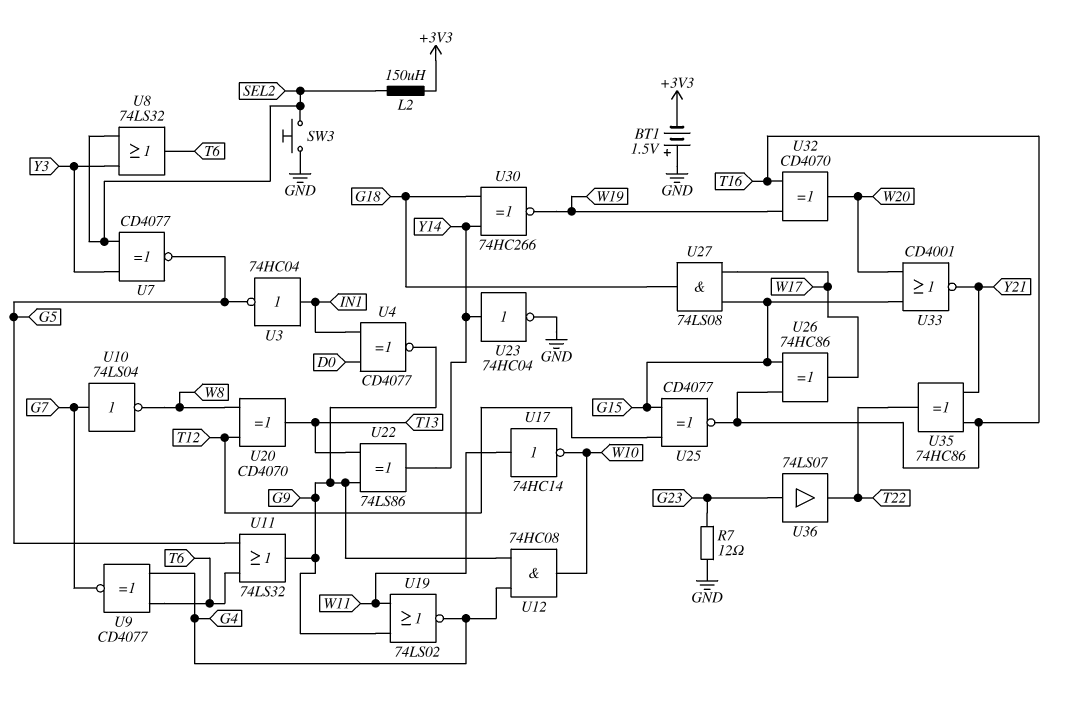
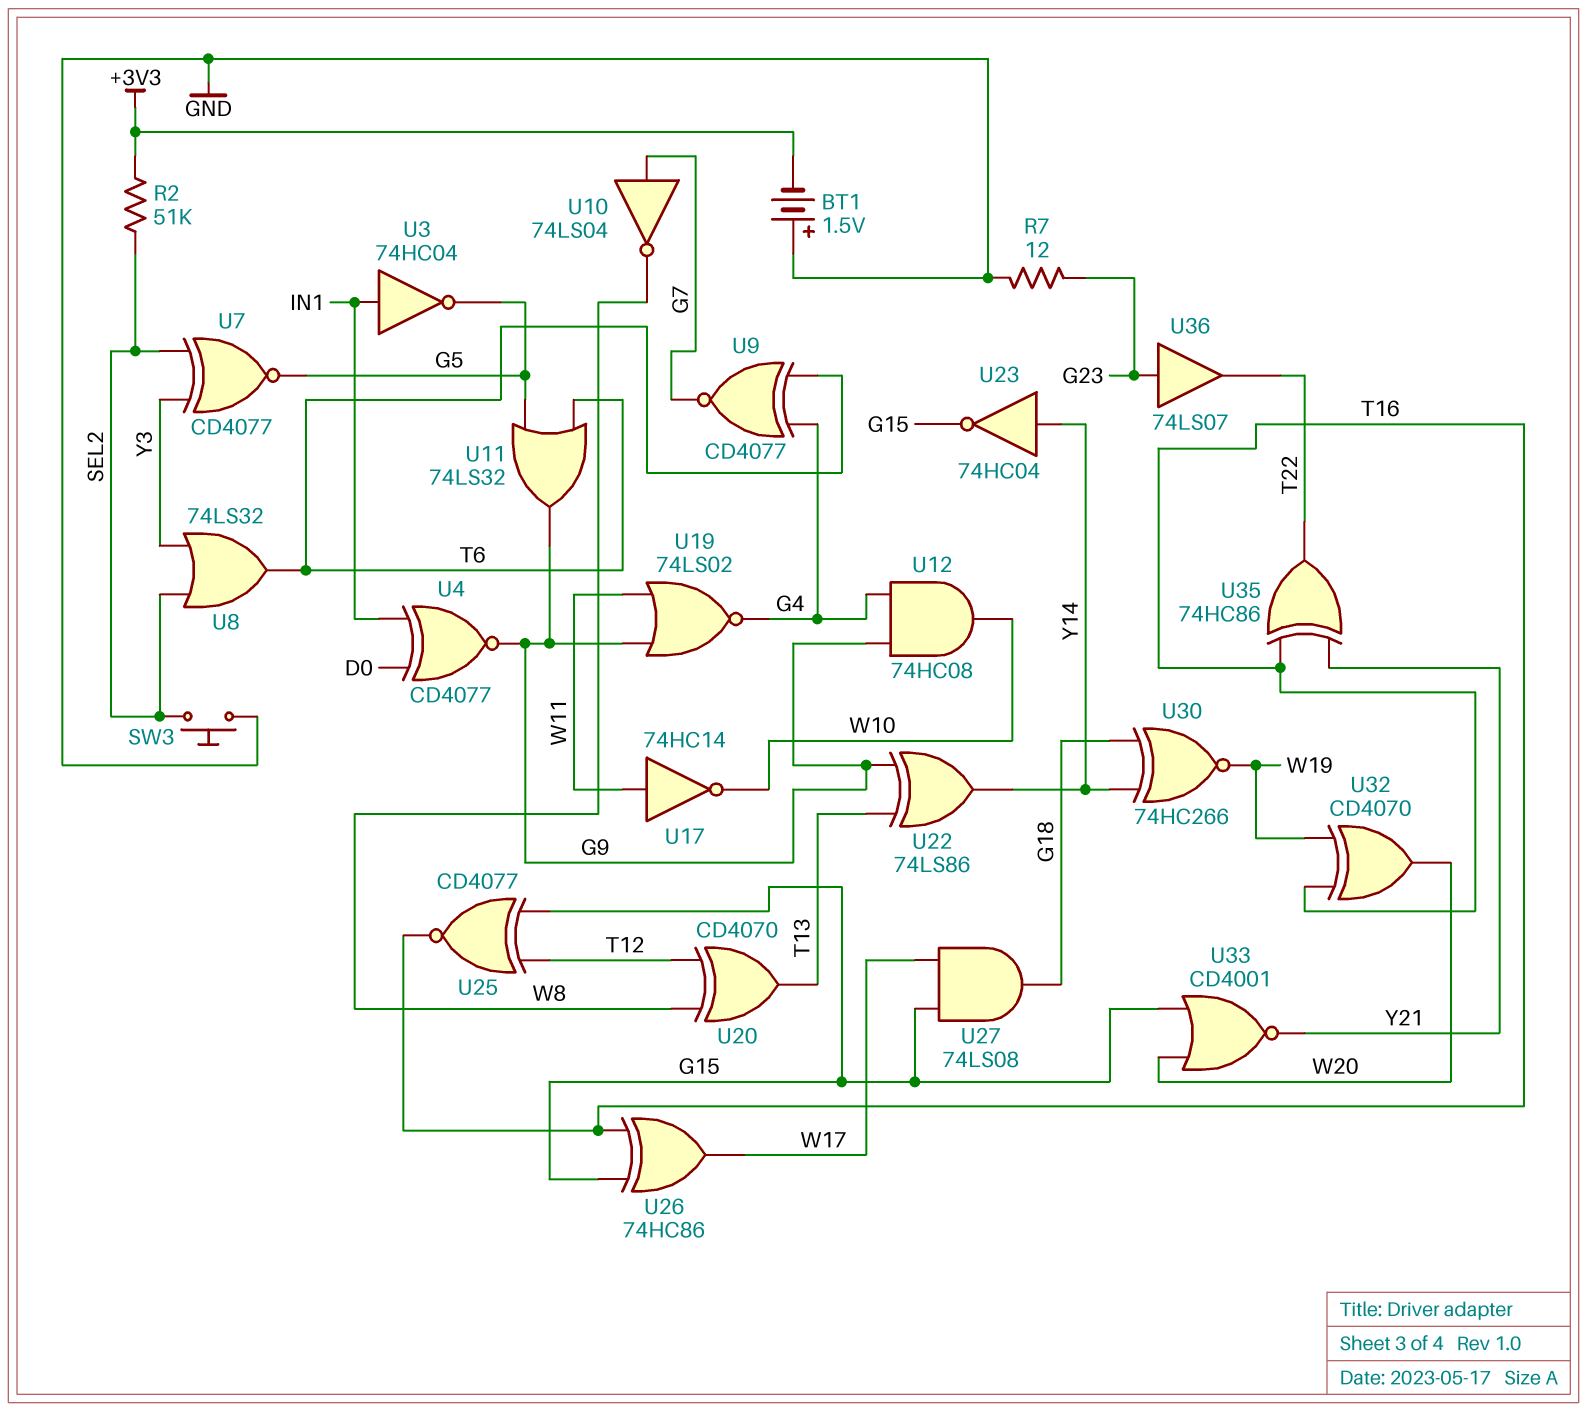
L2: 150uH (+3V3, SEL2) -> none
R2: none -> 51k (+3V3, SEL2)
U23: NOT 74HC04 (in Y14, out GND) -> NOT 74HC04 (in Y14, out G15)

